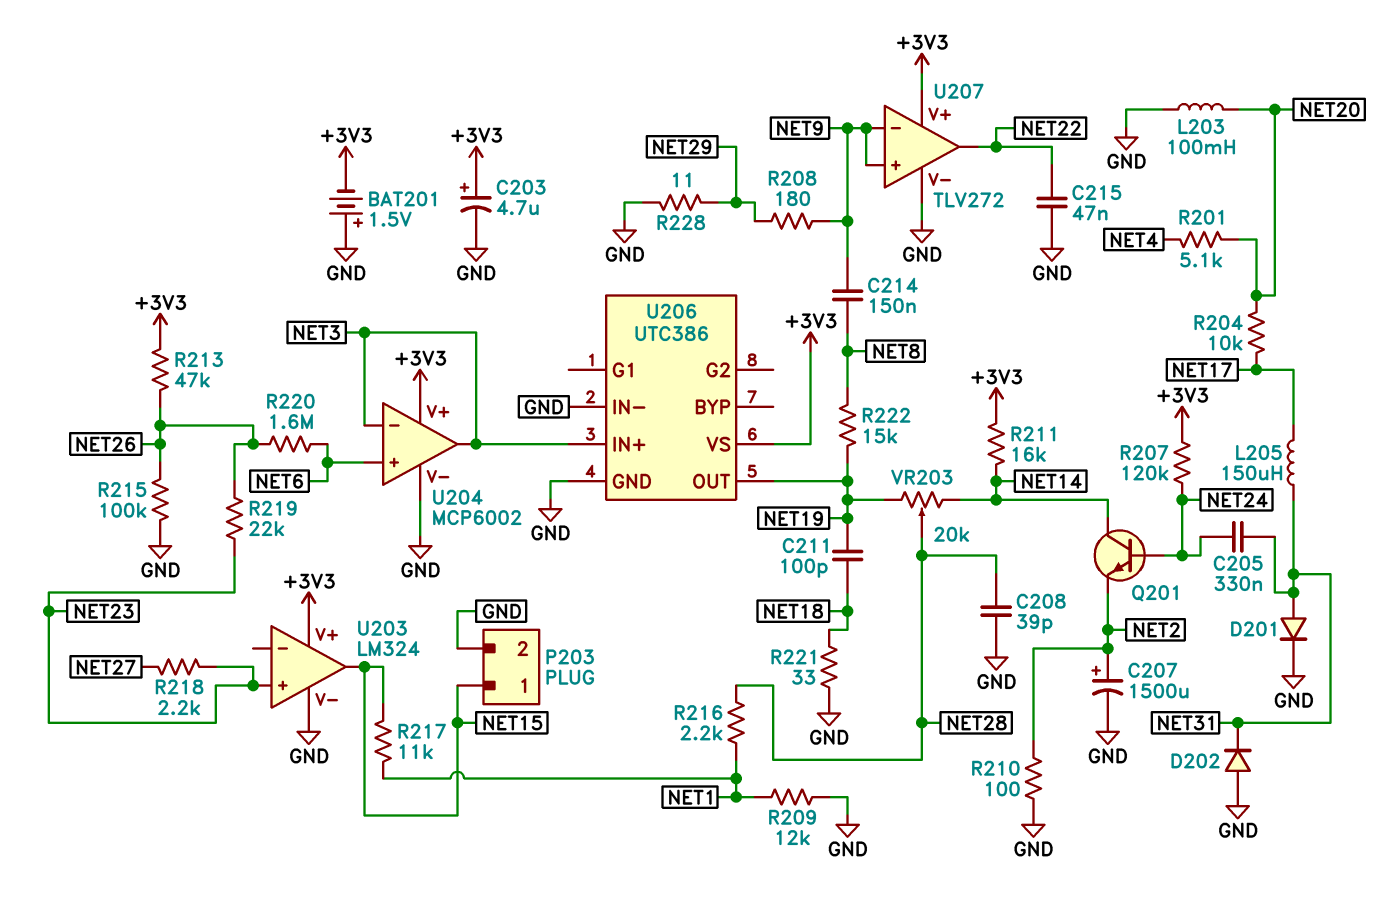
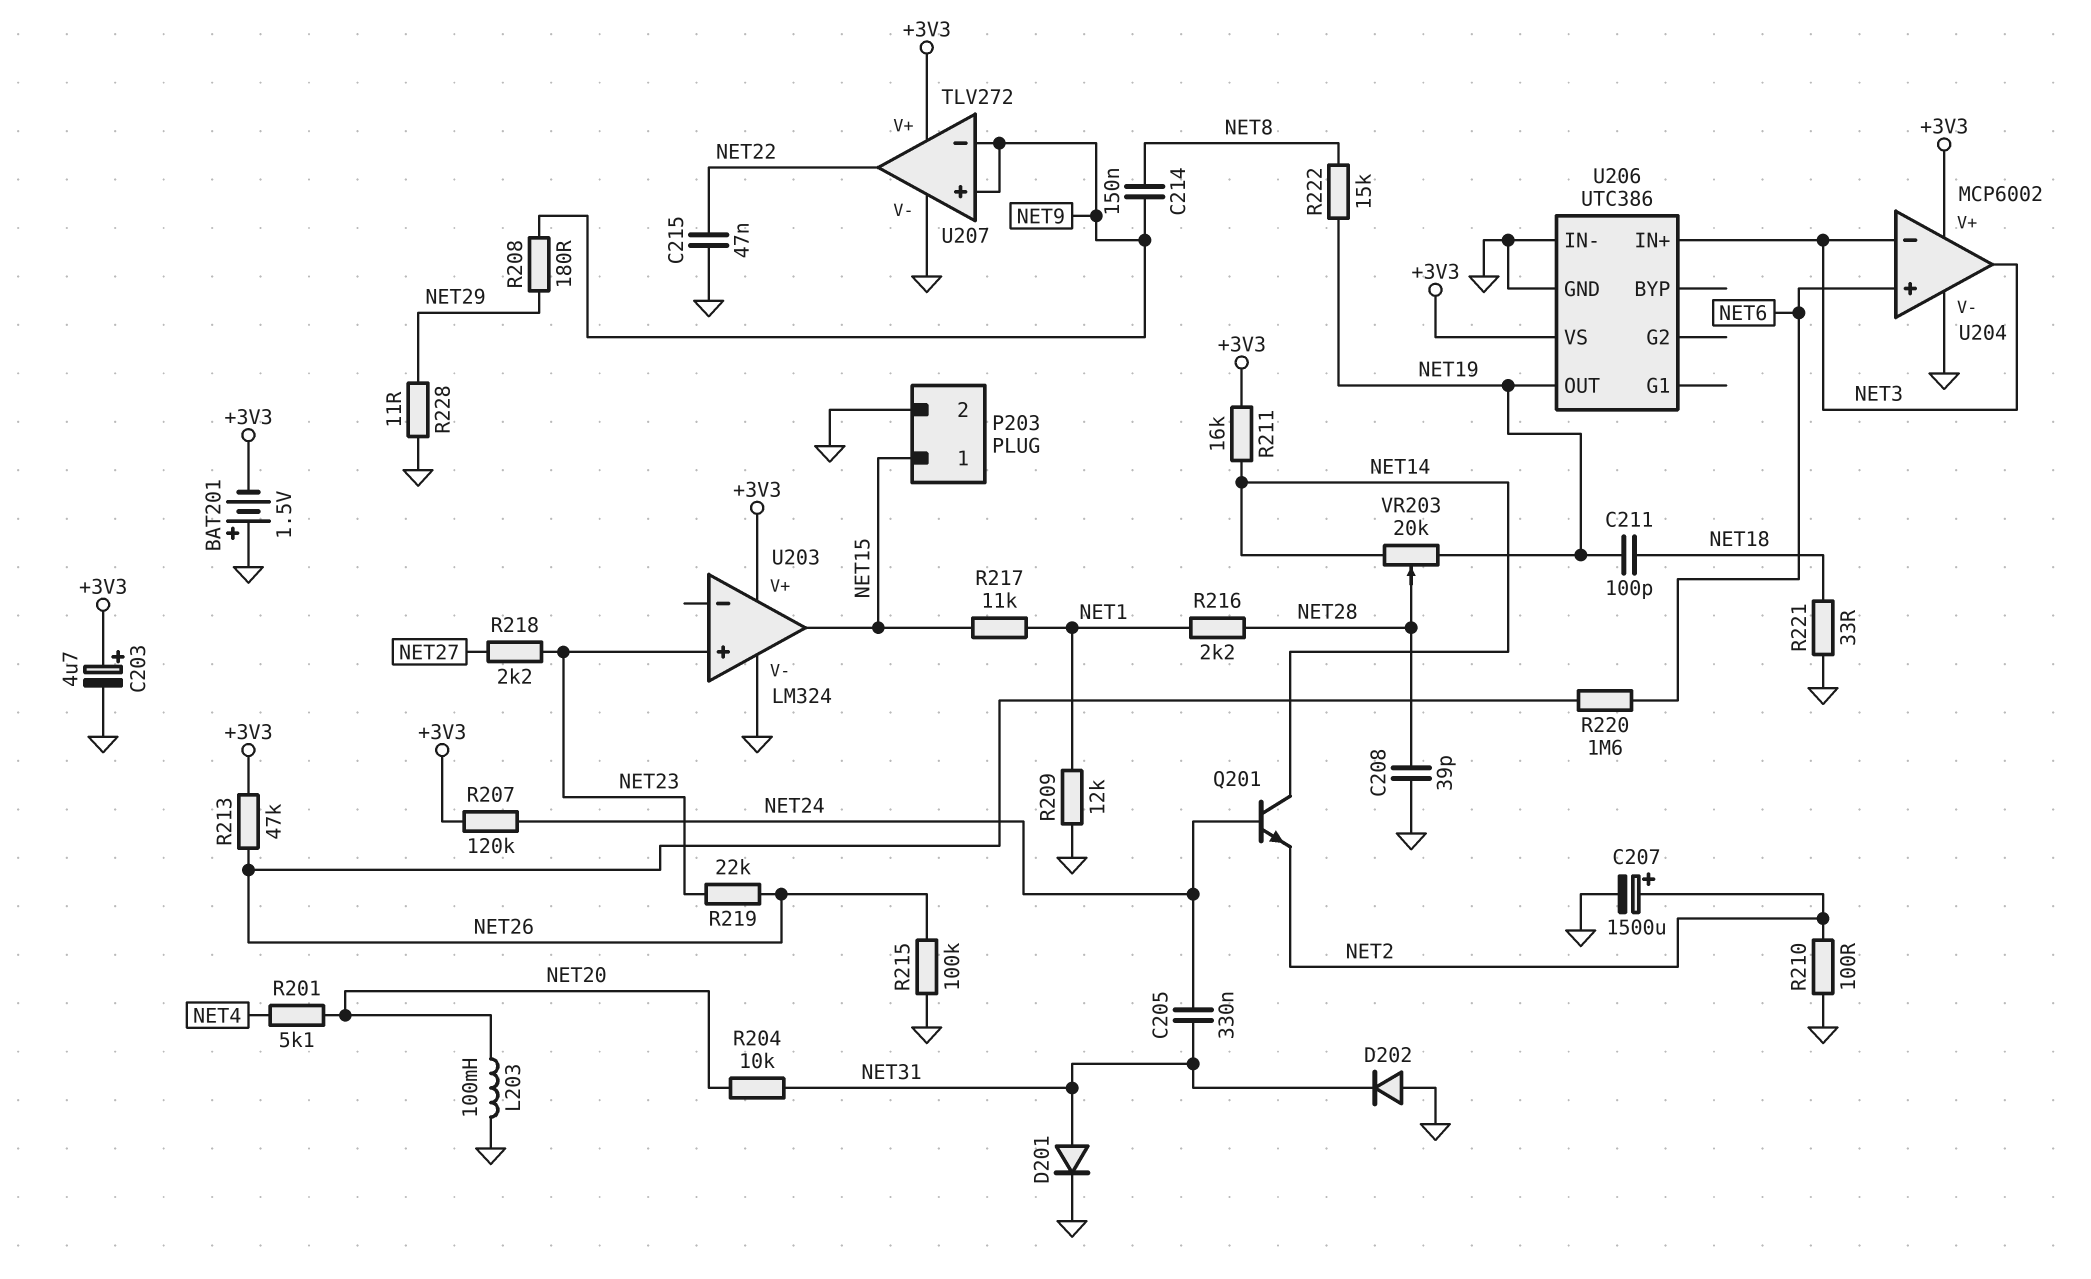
L205: 150uH (NET17, NET31) -> none
R204: 10k (NET17, NET20) -> 10k (NET20, NET31)

